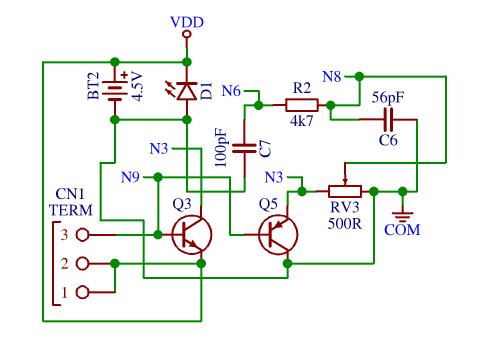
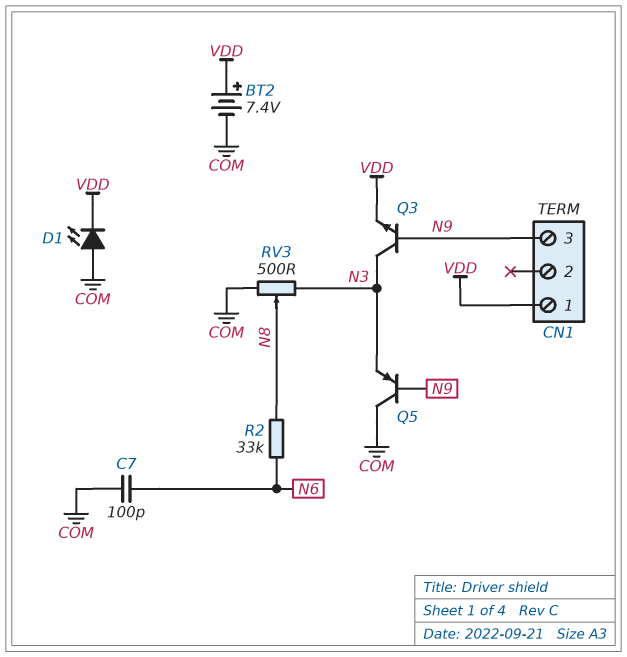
BT2: 4.5V (plus VDD, minus COM) -> 7.4V (plus VDD, minus COM)
C6: 56pF (COM, N8) -> none
CN1 pin 2: VDD -> none
R2: 4.7k (N6, N8) -> 33k (N6, N8)

